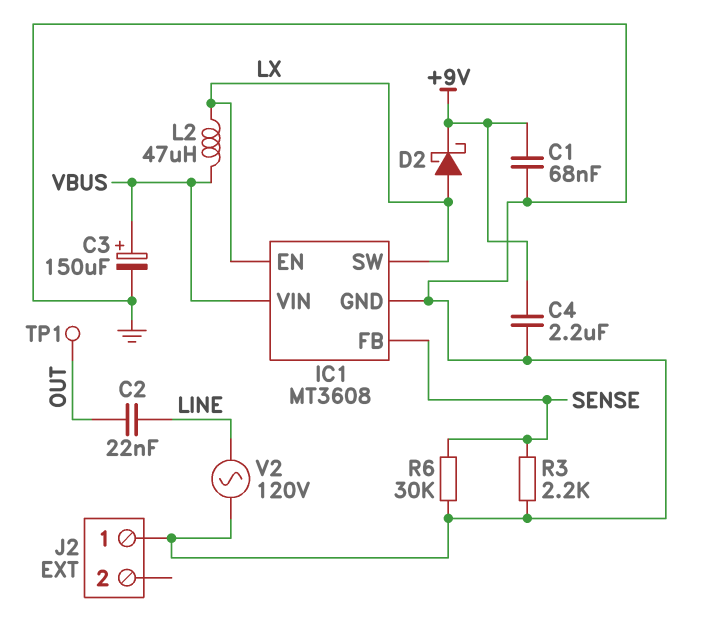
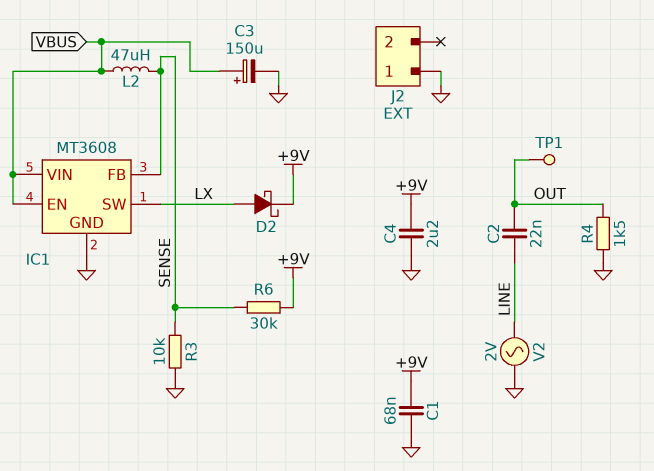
IC1 pin EN: LX -> VBUS
L2: 47uH (LX, VBUS) -> 47uH (SENSE, VBUS)
R3: 2.2k (GND, SENSE) -> 10k (GND, SENSE)
R4: none -> 1.5k (GND, OUT)
R6: 30k (GND, SENSE) -> 30k (+9V, SENSE)
V2: AC 120V (GND, LINE) -> AC 2V (GND, LINE)

